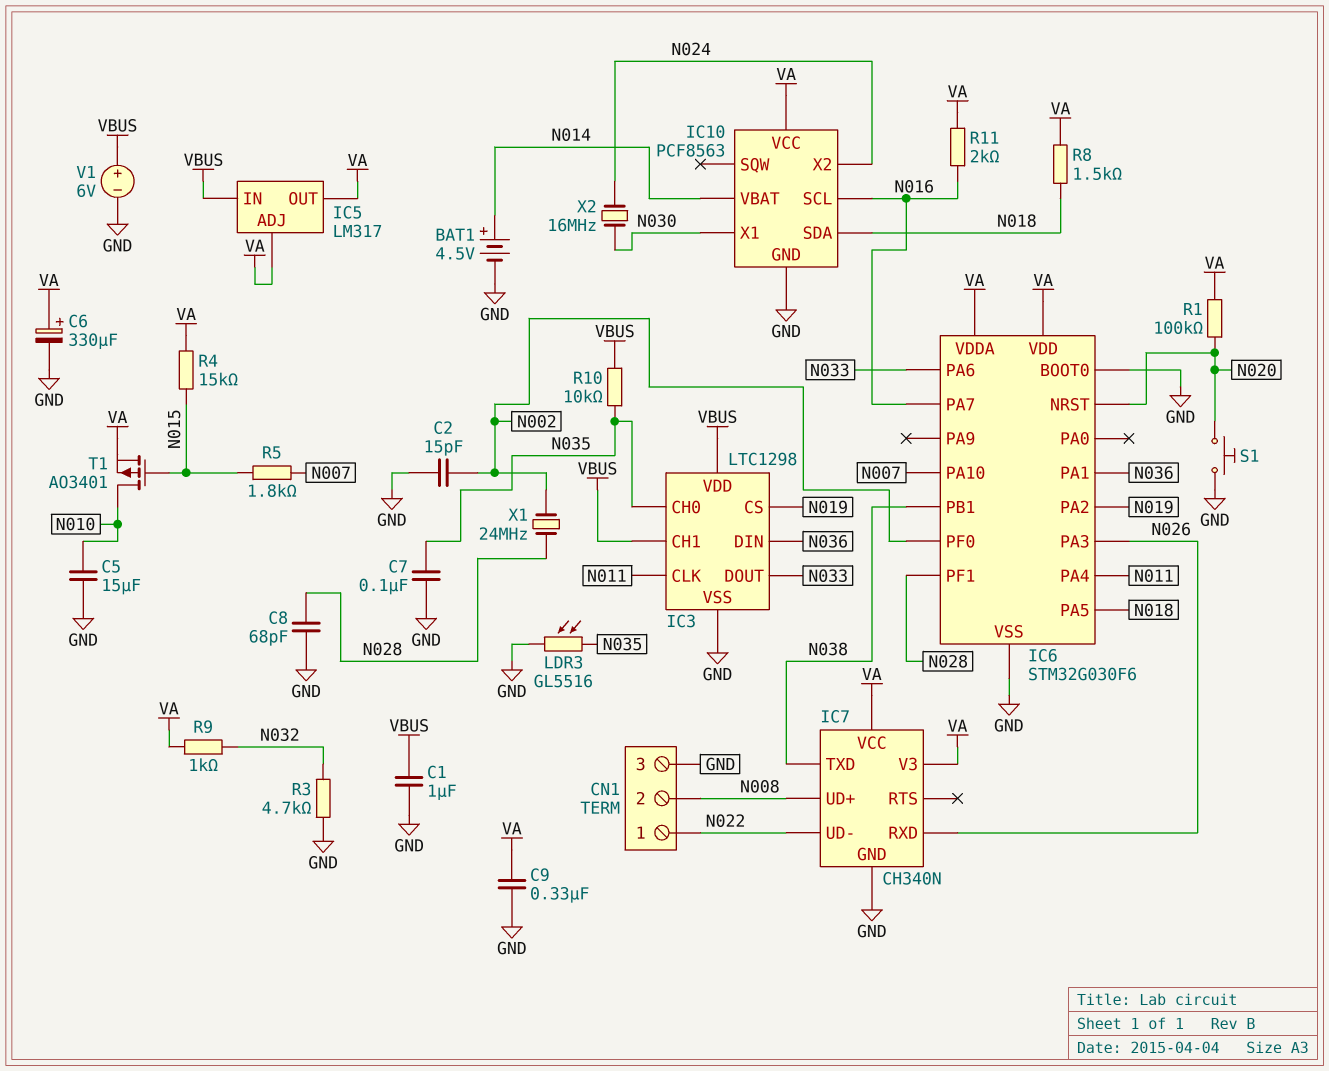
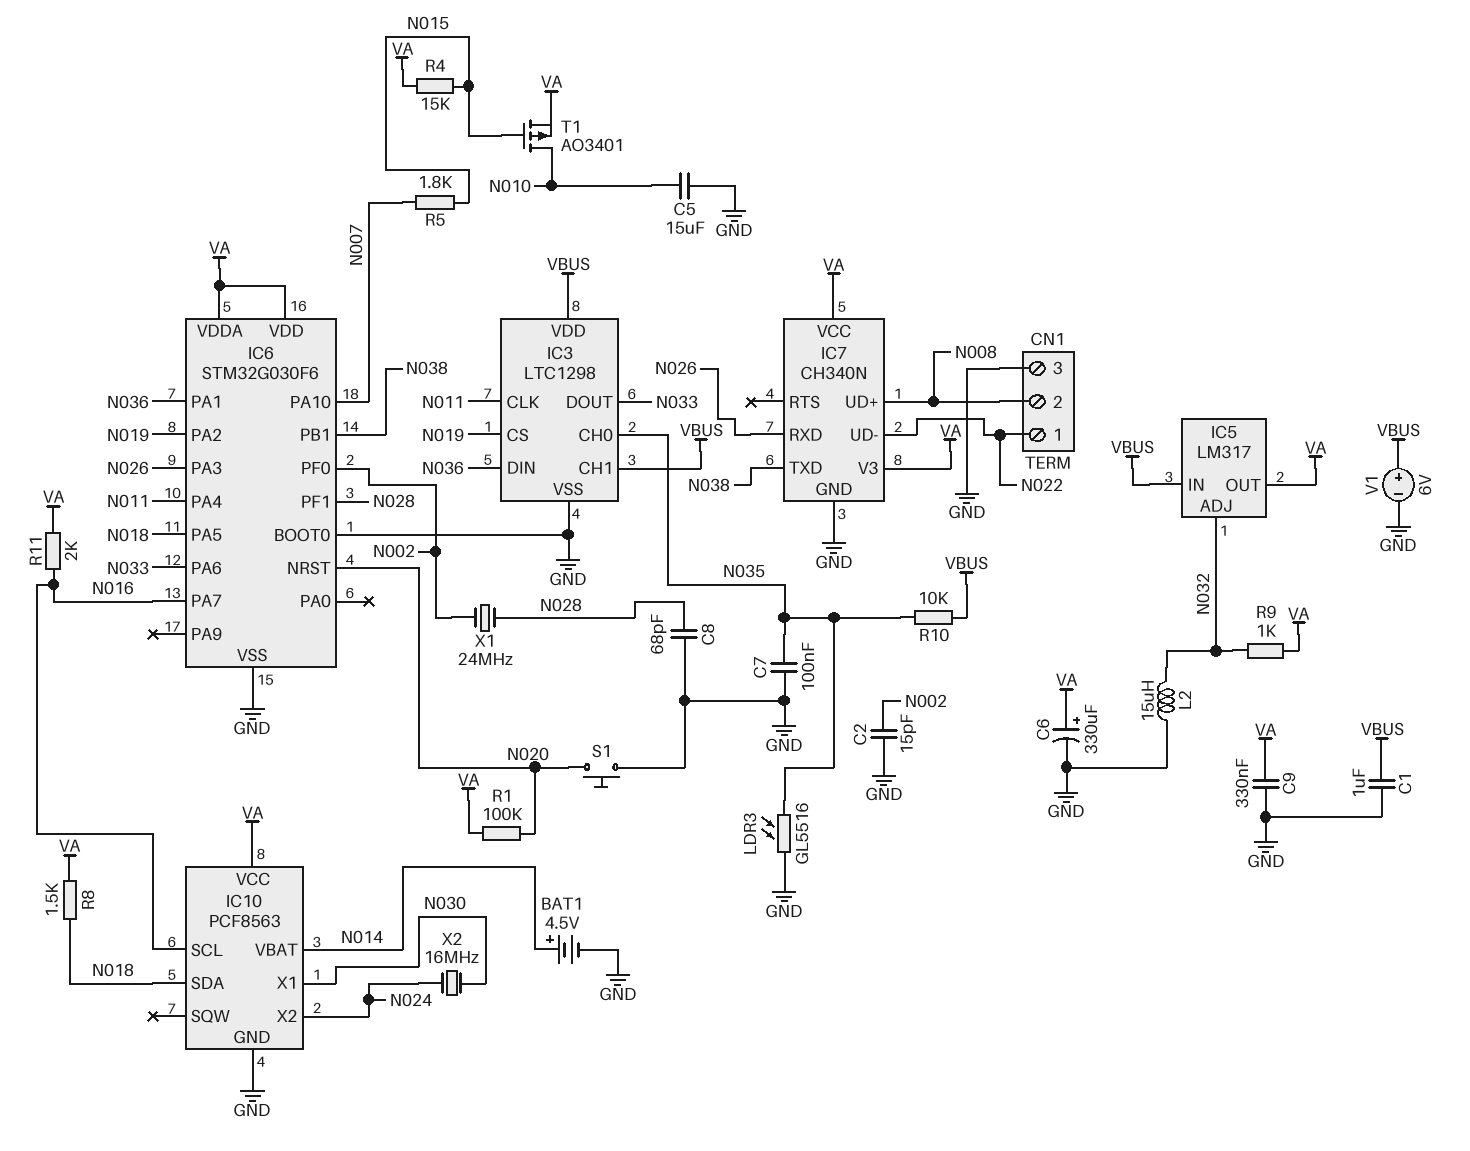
IC5 pin ADJ: VA -> N032
L2: none -> 15uH (GND, N032)
R3: 4.7k (GND, N032) -> none

